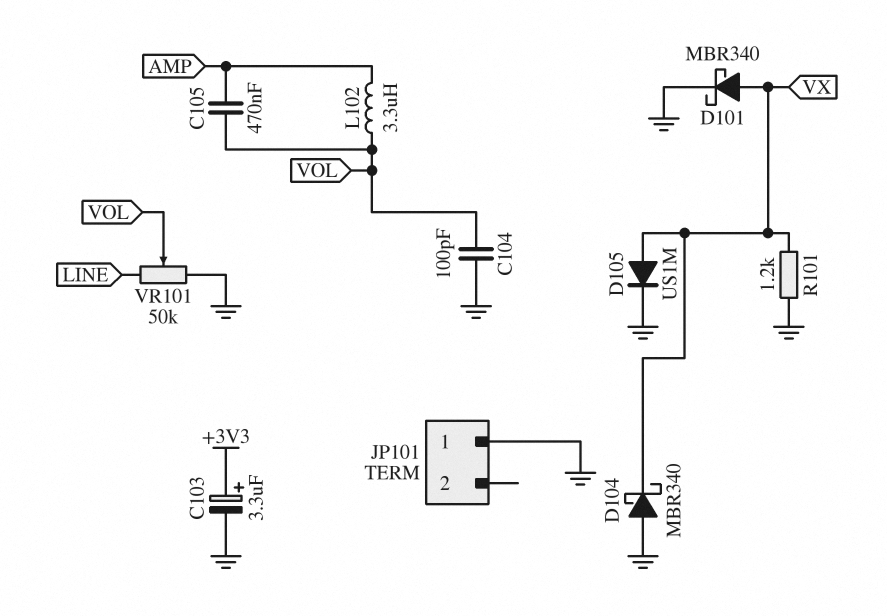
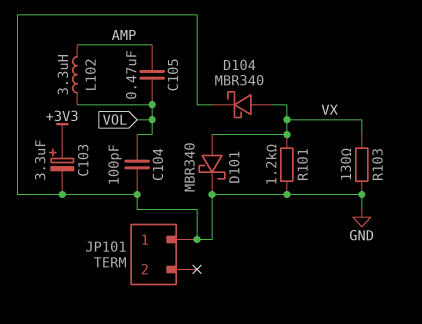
D104: schottky MBR340 (A GND, K VX) -> schottky MBR340 (A VX, K GND)
D105: diode US1M (A VX, K GND) -> none
R103: none -> 130 (GND, VX)
VR101: 50k (GND, LINE, wiper VOL) -> none

